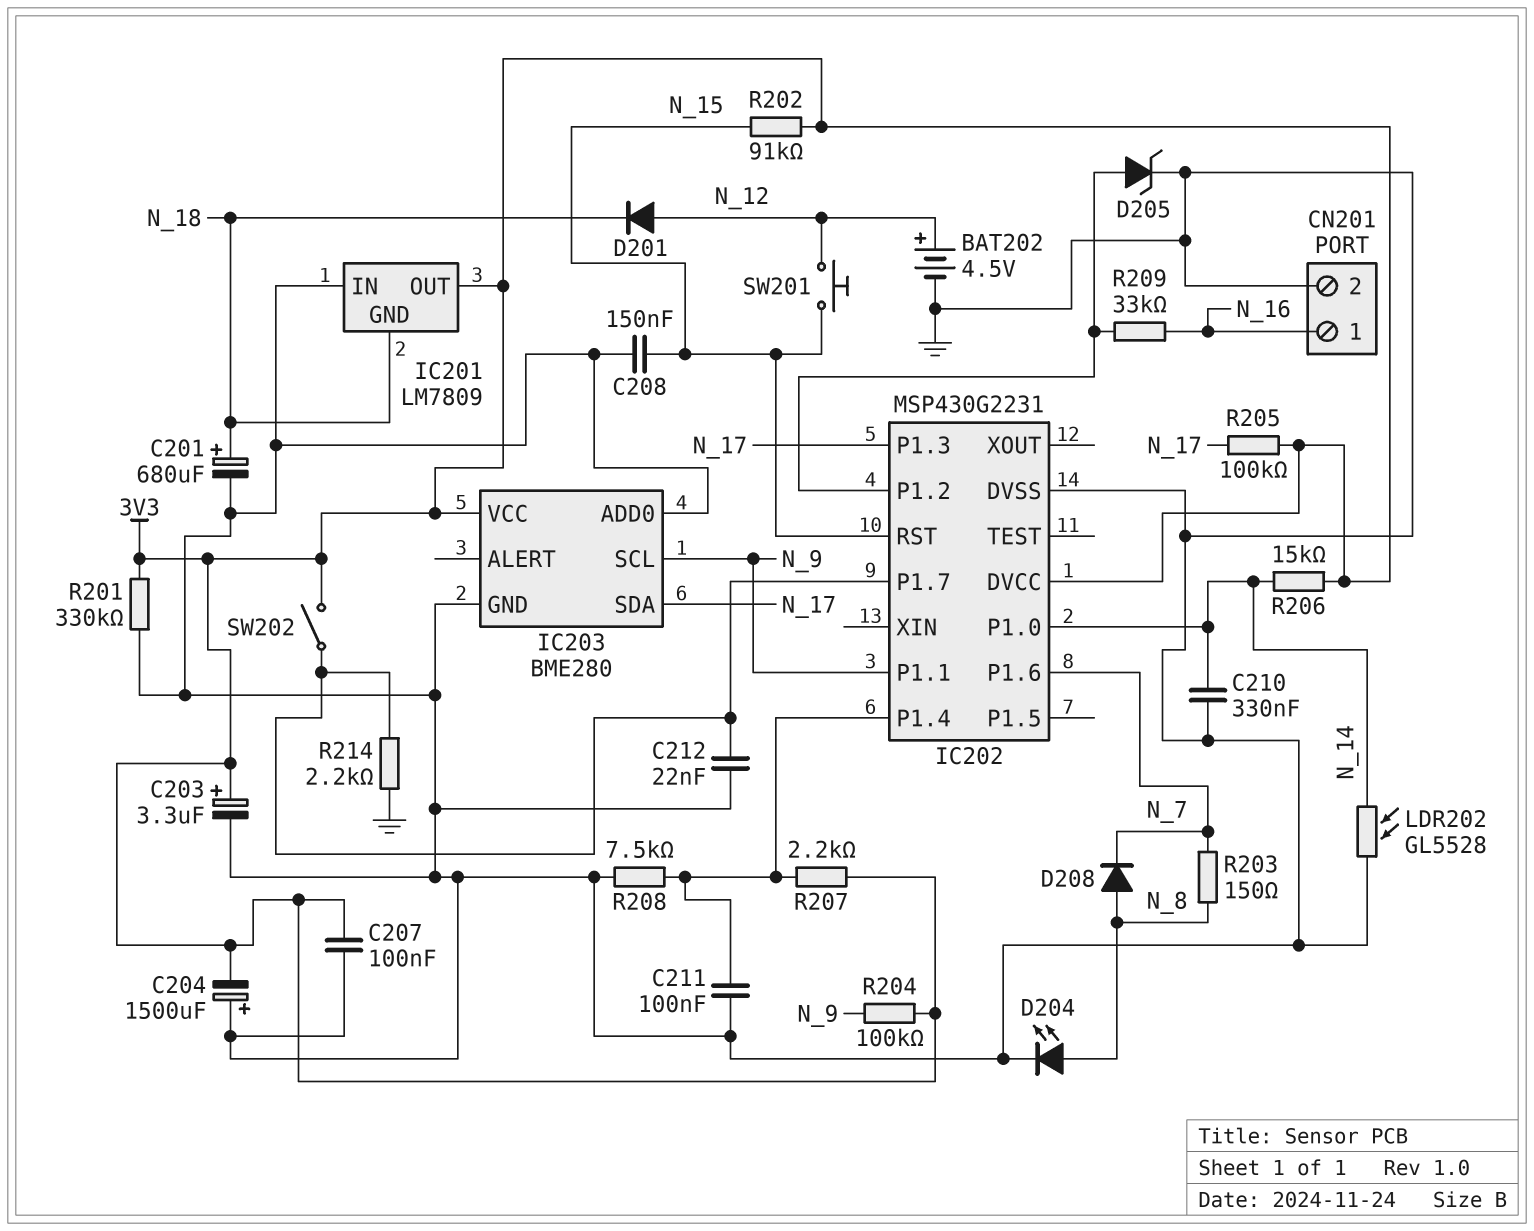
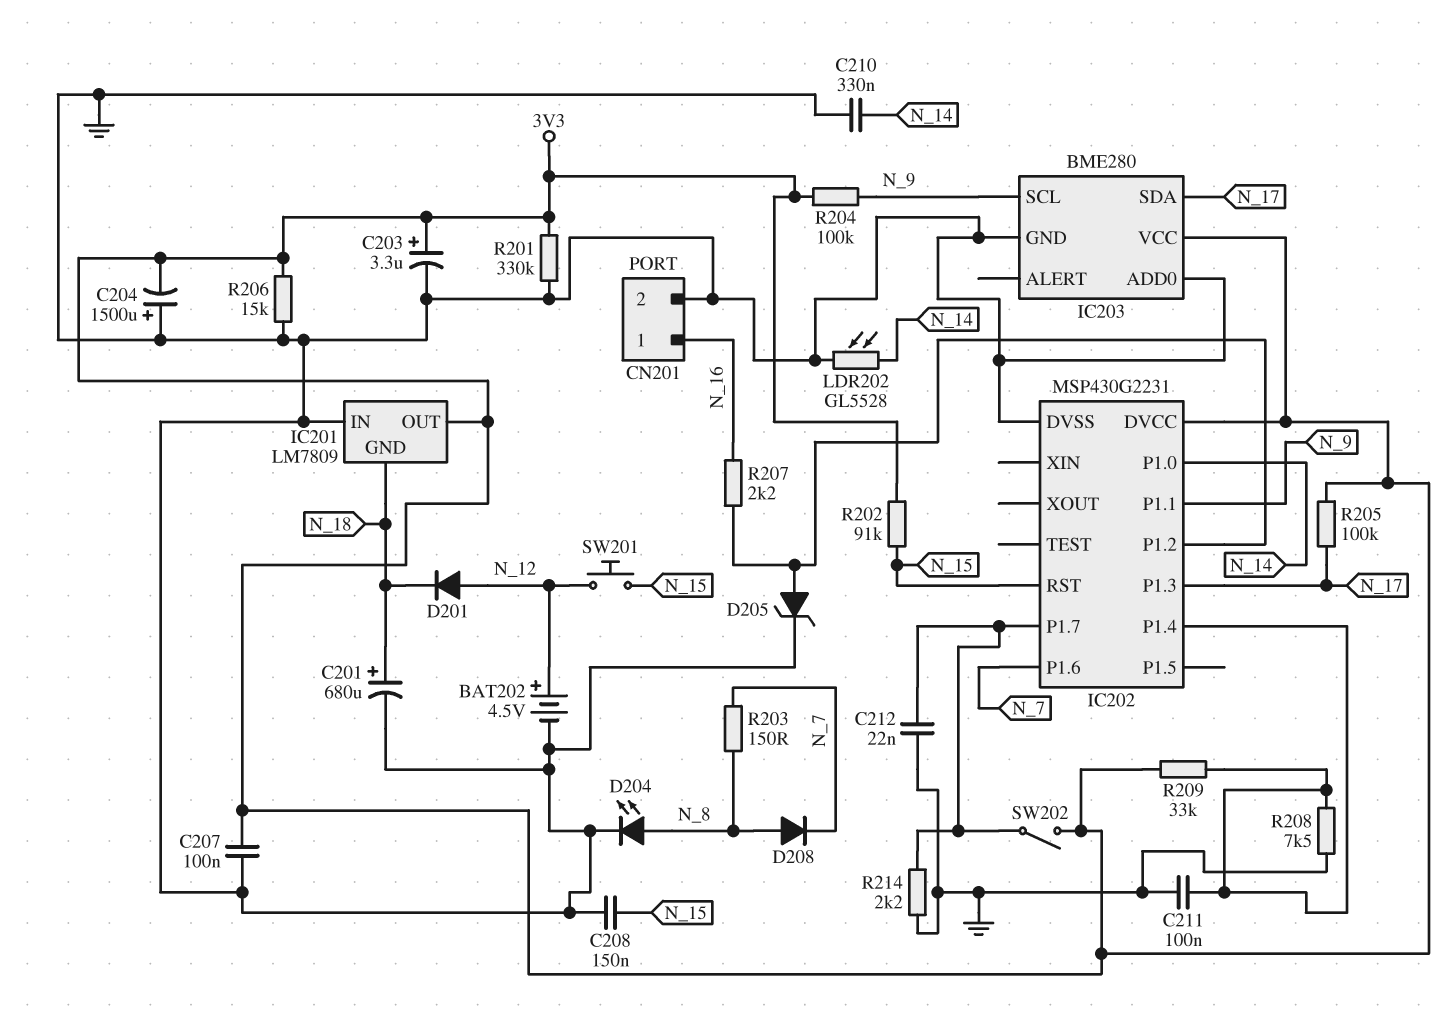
R206: 15k (3V3, N_14) -> 15k (3V3, GND)
R207: 2.2k (3V3, IC202/P1.4) -> 2.2k (IC202/P1.2, N_16)
R209: 33k (IC202/P1.2, N_16) -> 33k (3V3, IC202/P1.4)

